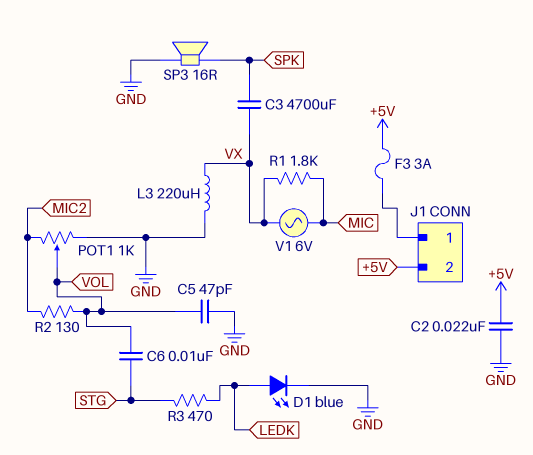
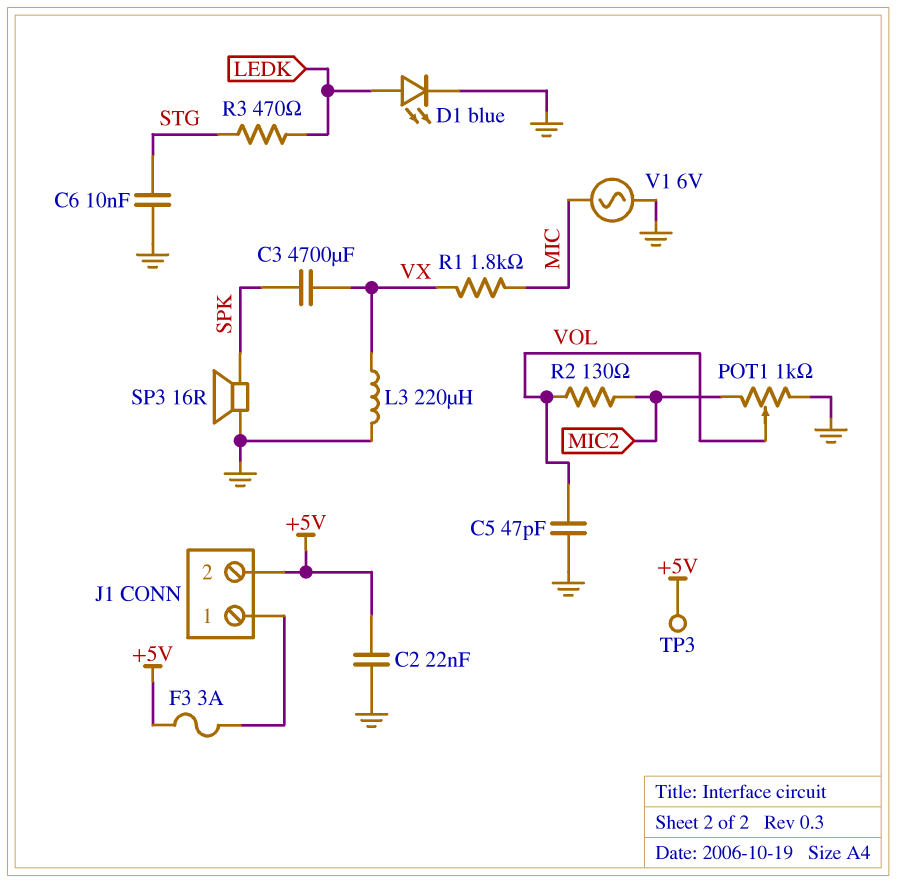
C6: 10nF (STG, VOL) -> 10nF (GND, STG)
TP3: none -> test point (+5V)
V1: AC 6V (MIC, VX) -> AC 6V (GND, MIC)

